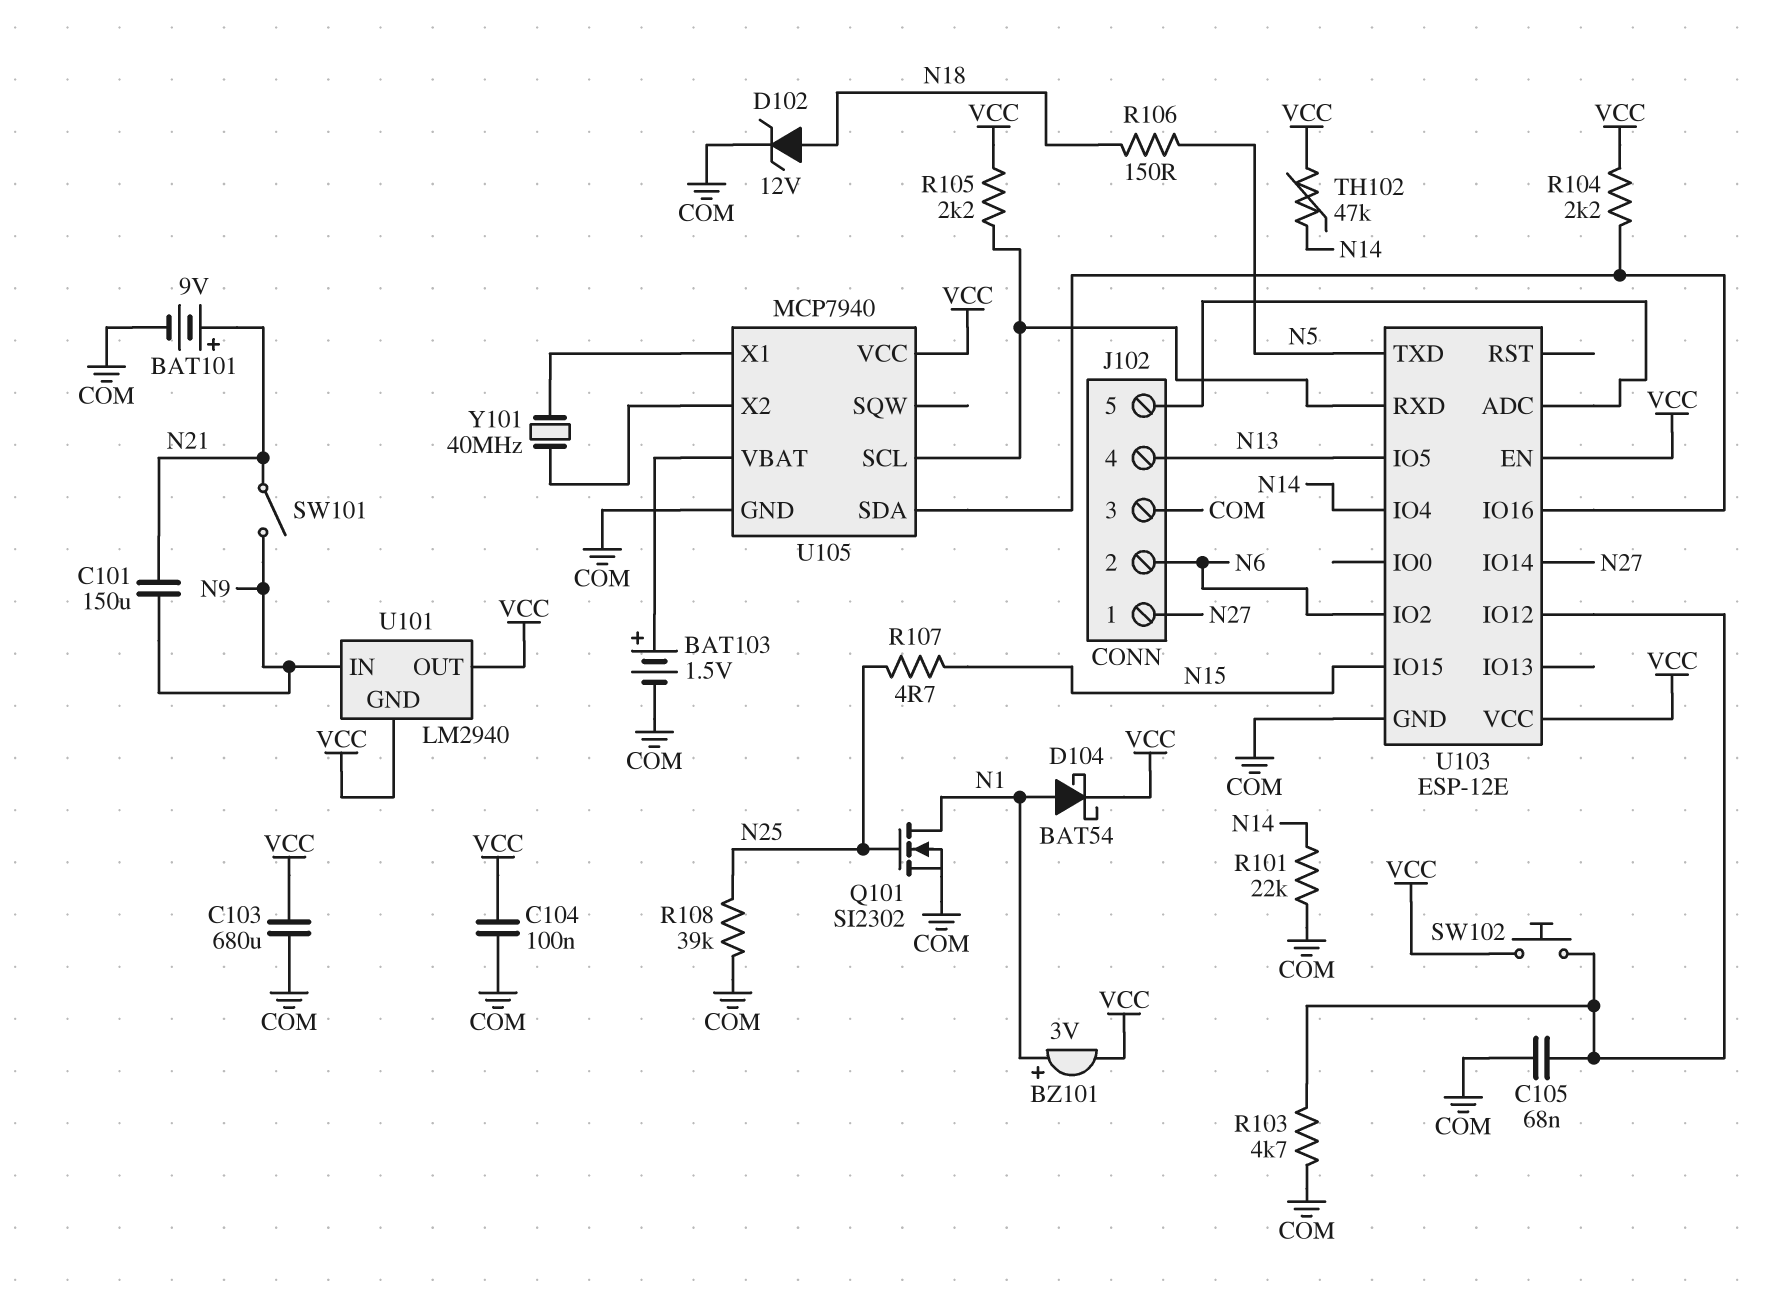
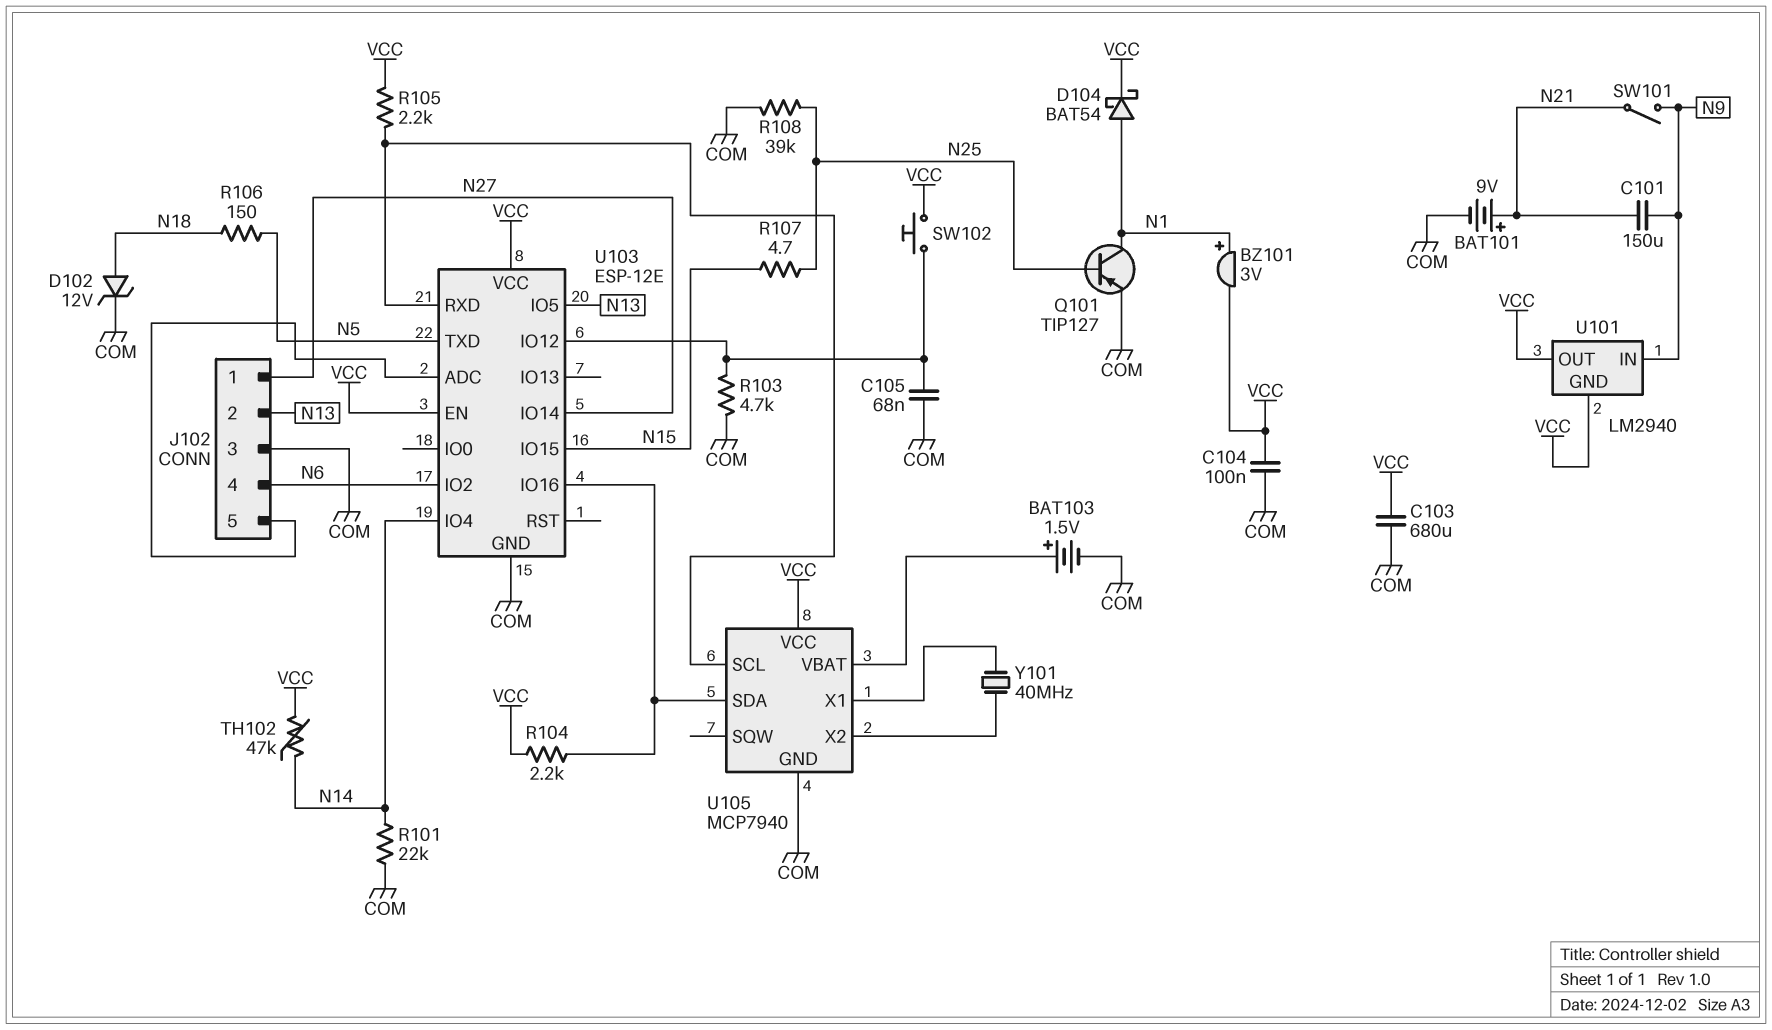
J102 pin 2: N6 -> N13
J102 pin 4: N13 -> N6
Q101: NMOS SI2302 (G N25, D N1, S COM) -> PNP TIP127 (B N25, C N1, E COM)

